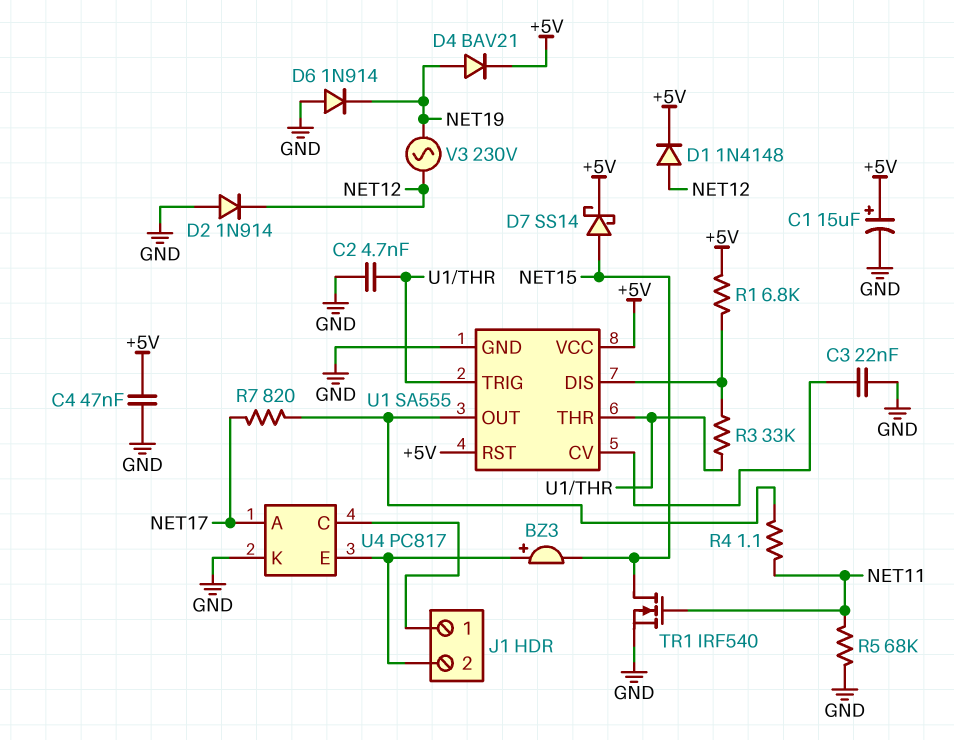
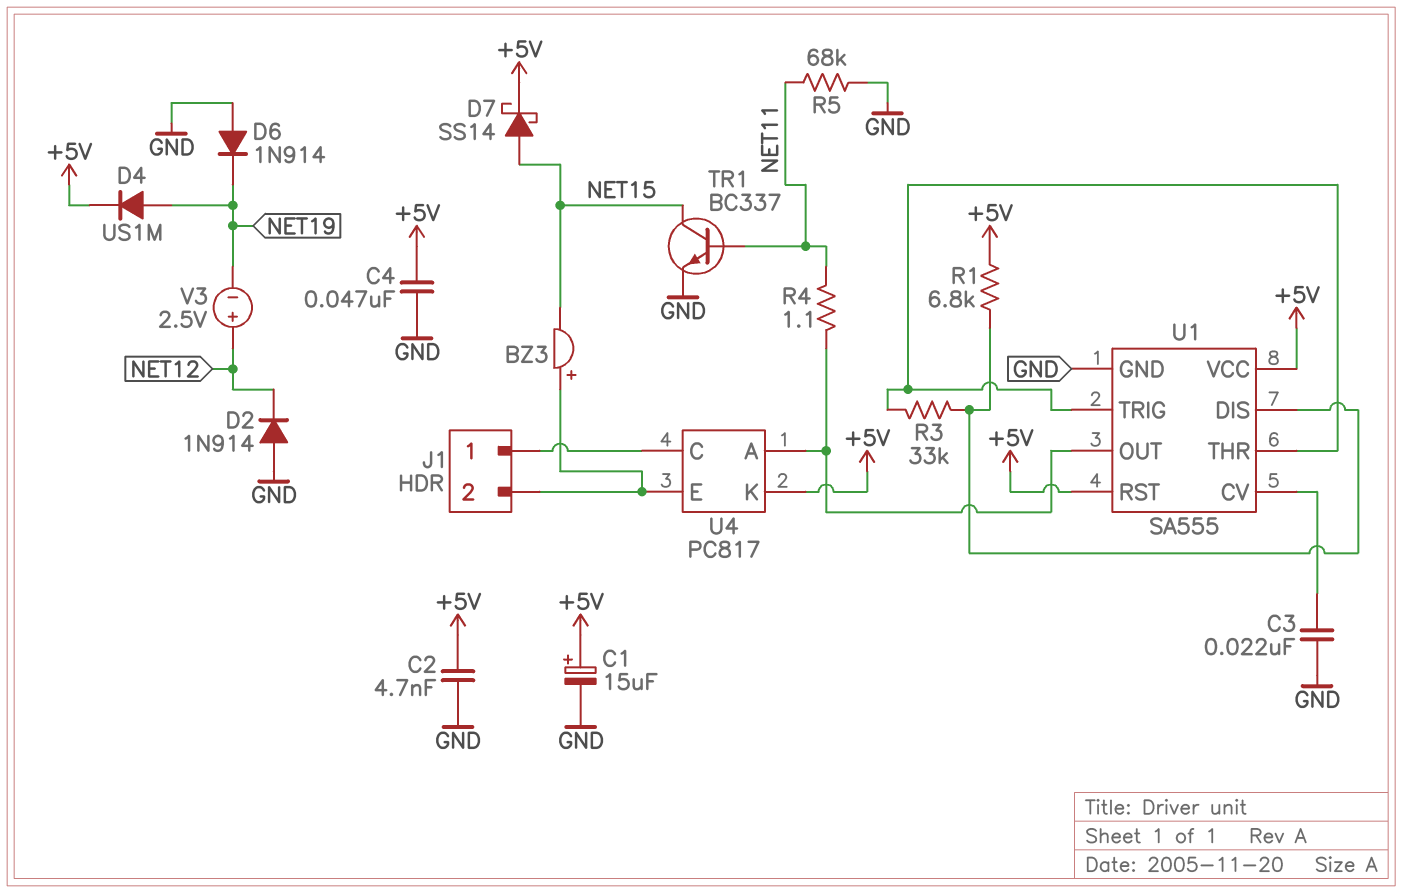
C2: 4.7nF (GND, U1/THR) -> 4.7nF (+5V, GND)
D1: diode 1N4148 (A NET12, K +5V) -> none
D4: diode BAV21 (A NET19, K +5V) -> diode US1M (A NET19, K +5V)
R7: 820 (NET17, U1/OUT) -> none
TR1: NMOS IRF540 (G NET11, D NET15, S GND) -> NPN BC337 (B NET11, C NET15, E GND)
U4 pin A: NET17 -> U1/OUT
U4 pin K: GND -> +5V
V3: AC 230V (NET12, NET19) -> 2.5V (plus NET12, minus NET19)

